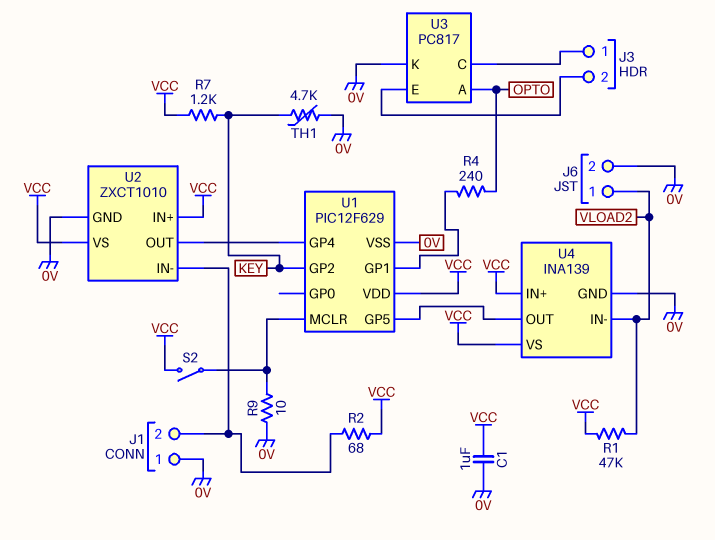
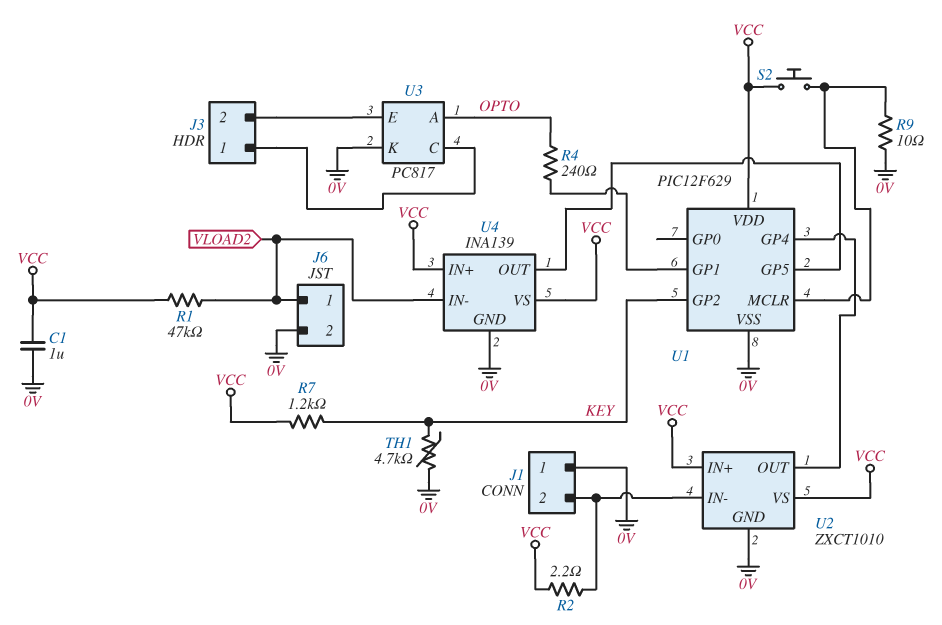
R2: 68 (J1/2, VCC) -> 2.2 (J1/2, VCC)
S2: switch (U1/MCLR, VCC) -> button (U1/MCLR, VCC)

